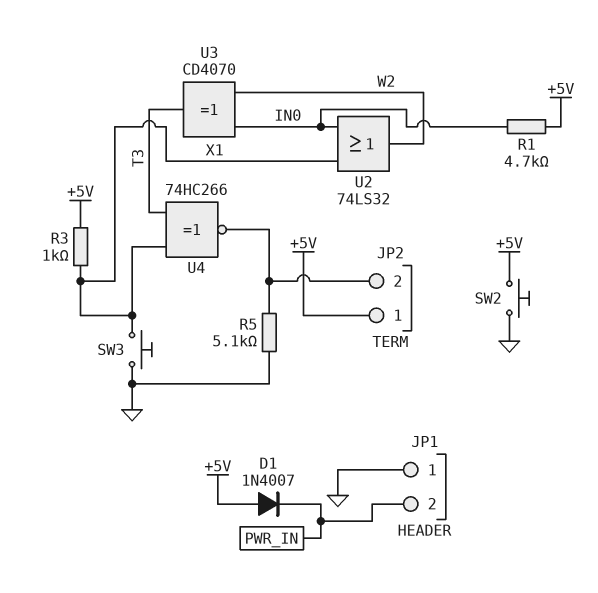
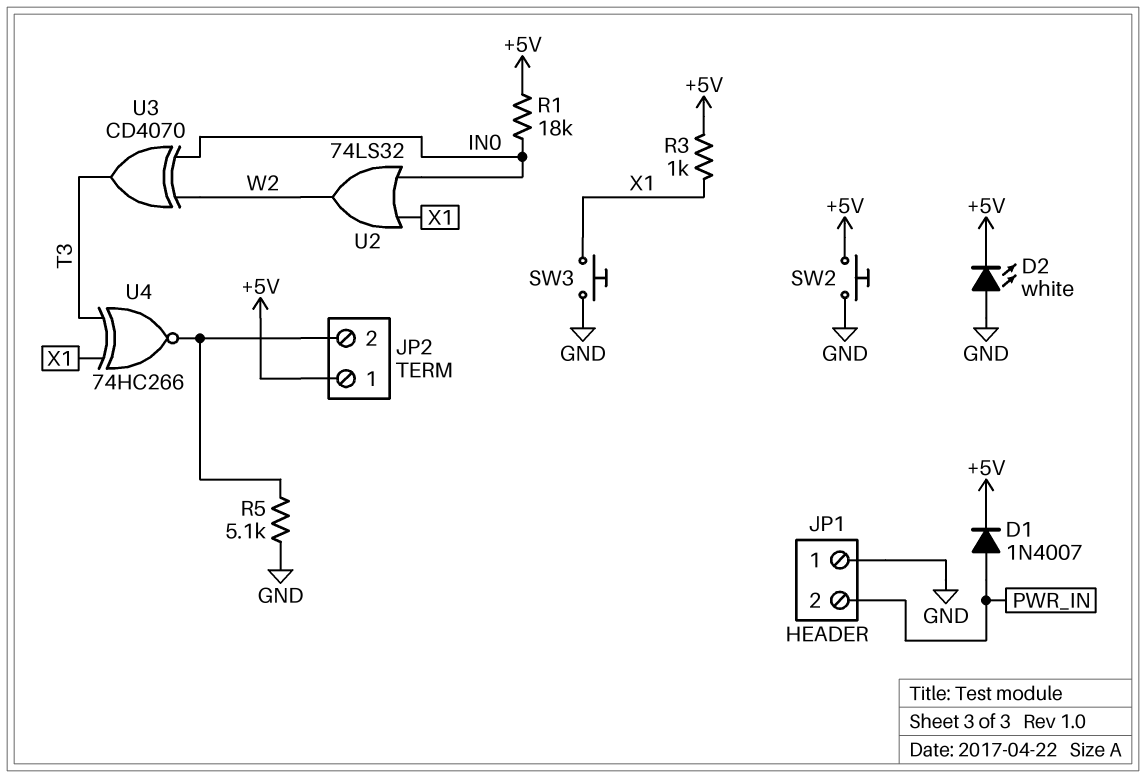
D1: diode 1N4007 (A +5V, K PWR_IN) -> diode 1N4007 (A PWR_IN, K +5V)
D2: none -> LED white (A GND, K +5V)
R1: 4.7k (+5V, IN0) -> 18k (+5V, IN0)

